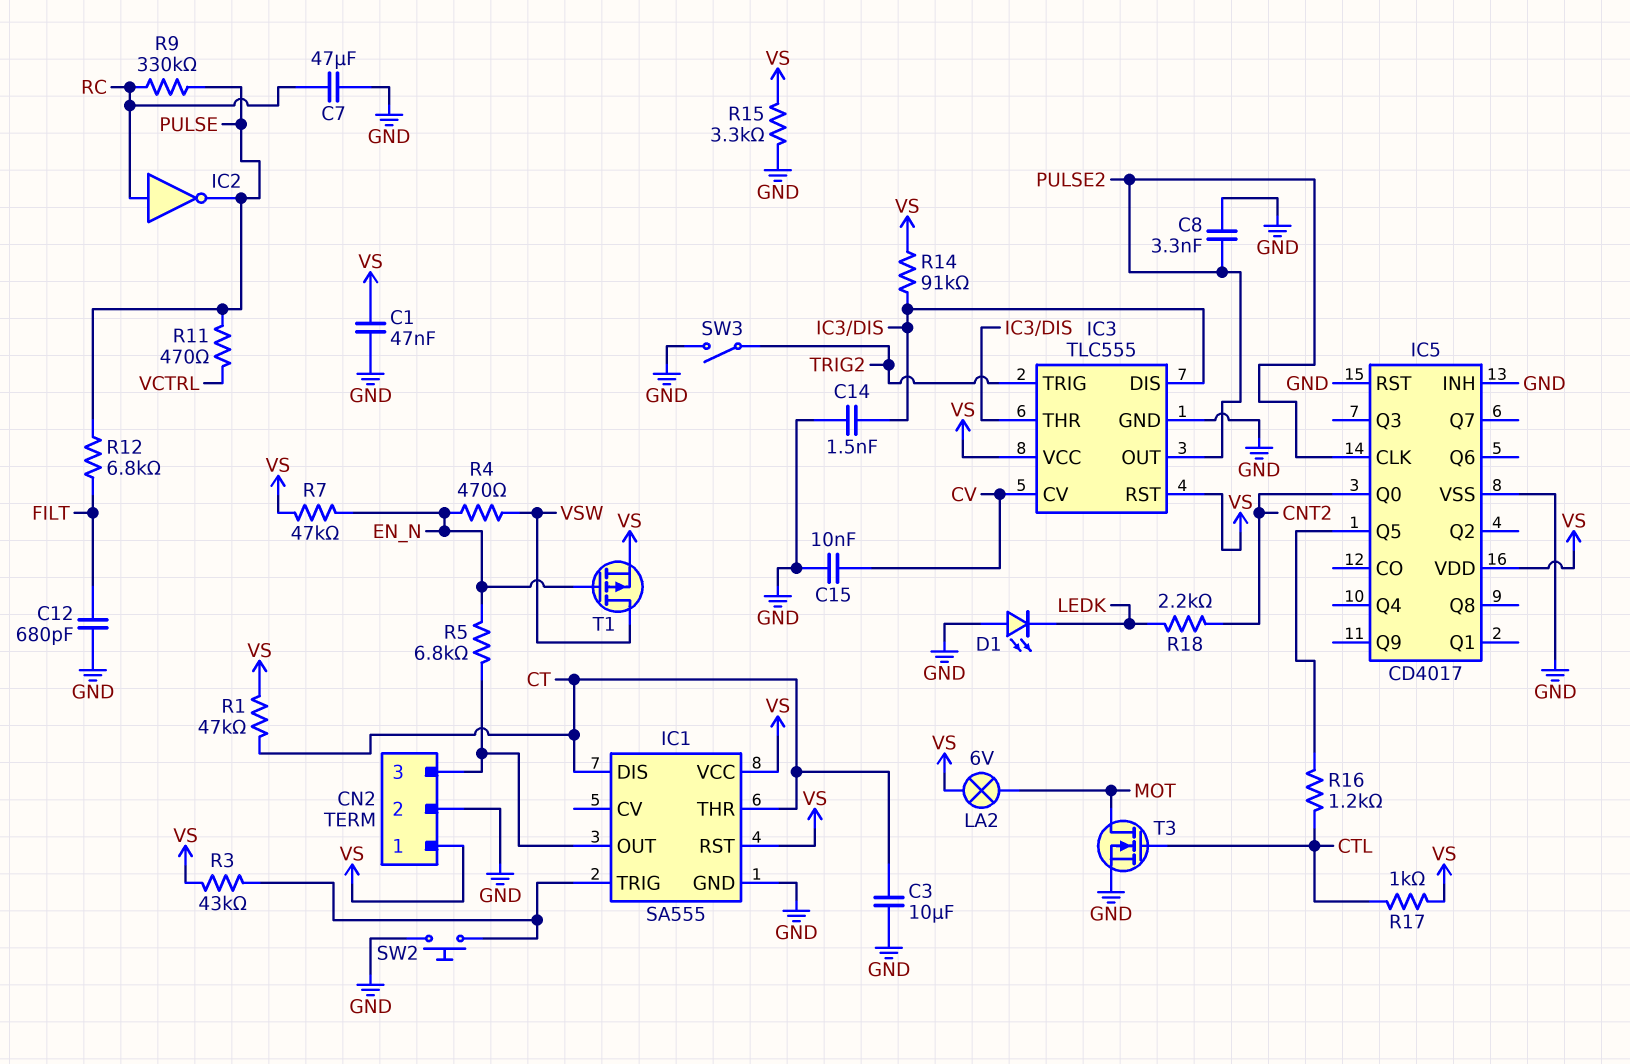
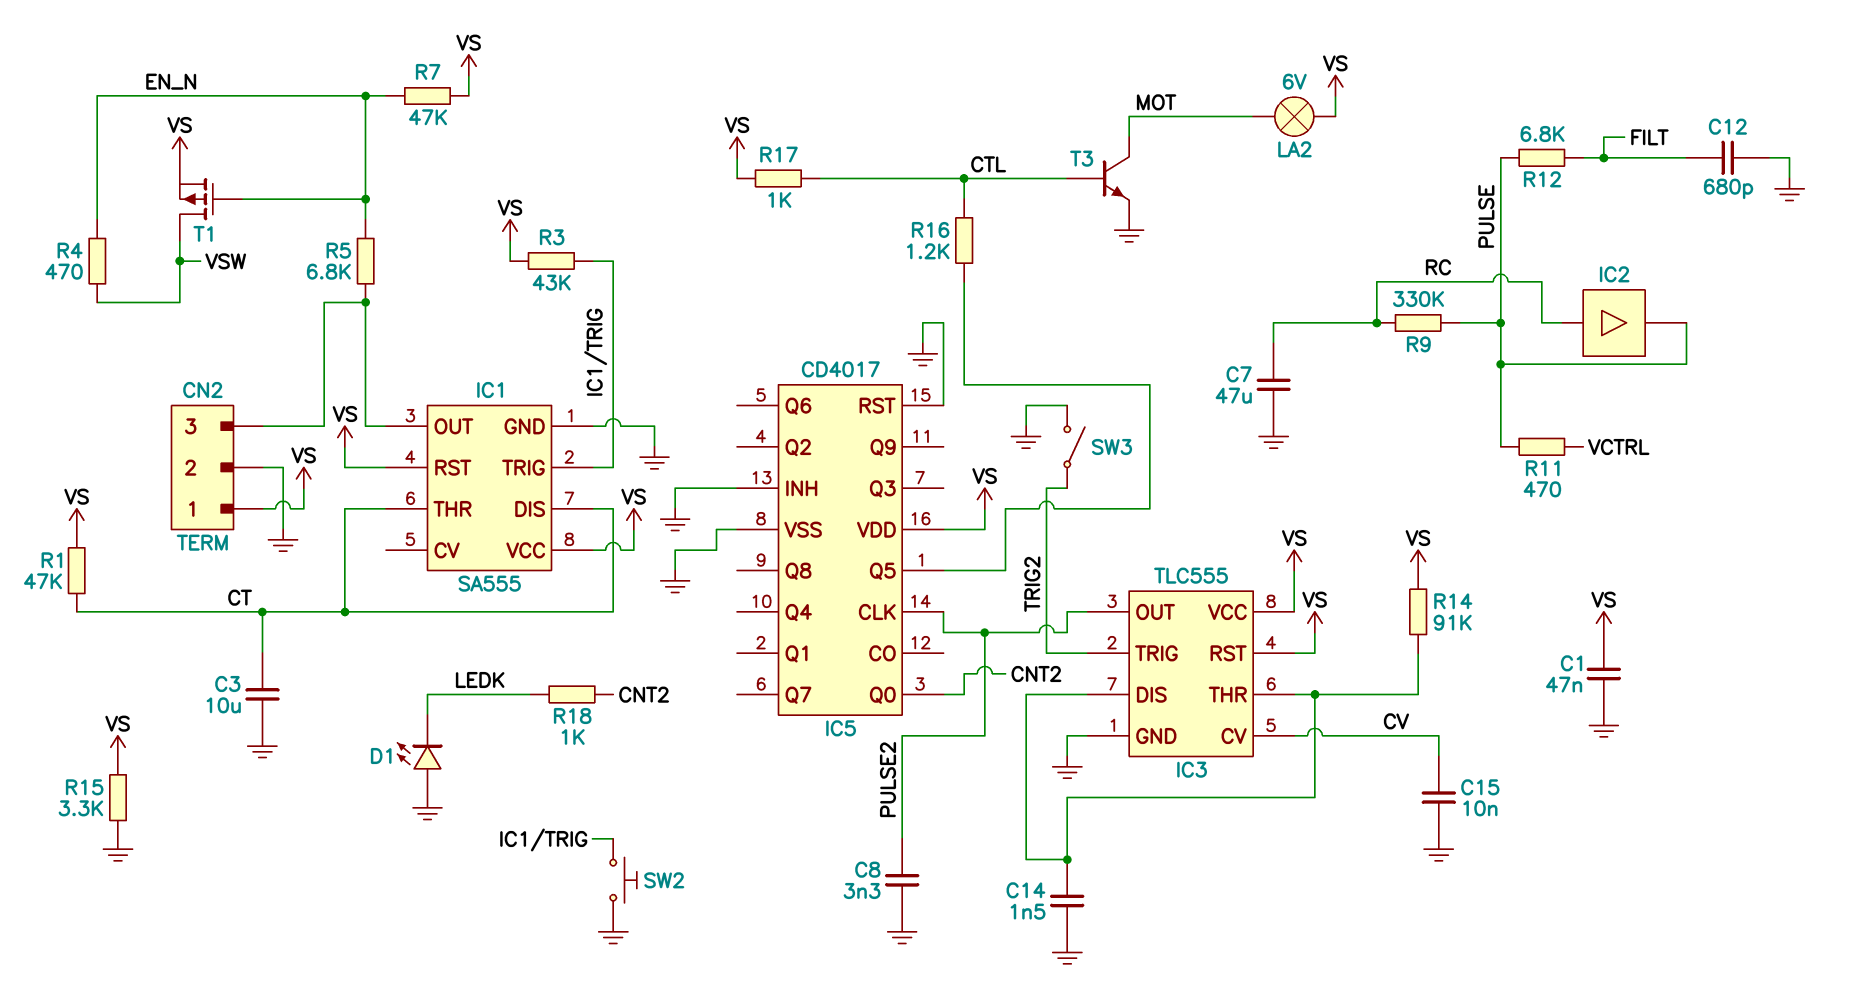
IC2: NOT (in RC, out PULSE) -> buffer (in RC, out PULSE)
R18: 2.2k (CNT2, LEDK) -> 1k (CNT2, LEDK)
T3: NMOS (G CTL, D MOT, S GND) -> NPN (B CTL, C MOT, E GND)

